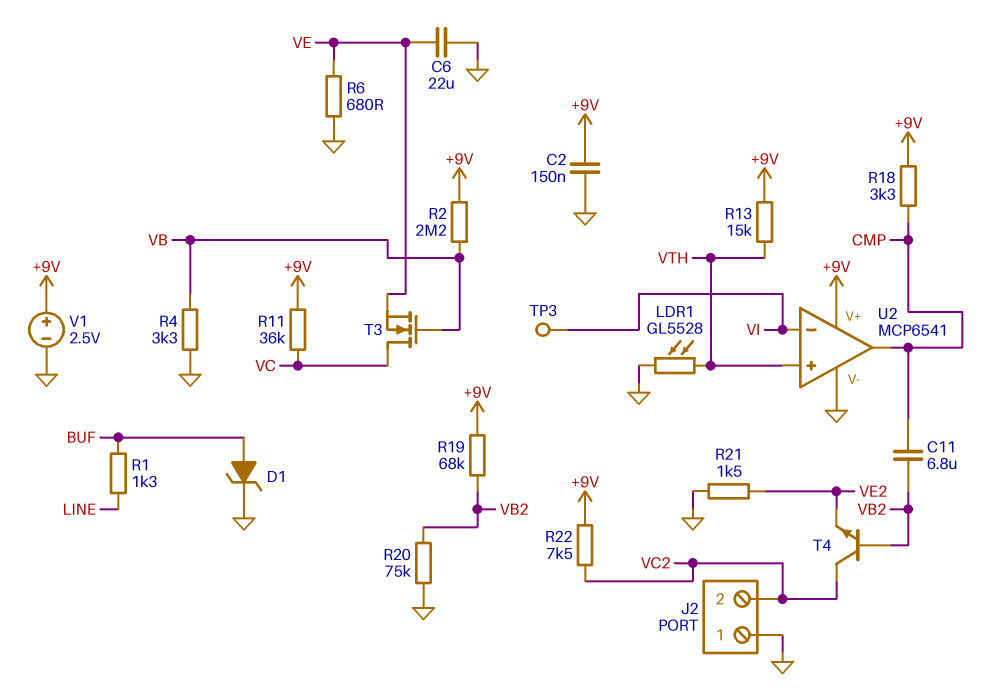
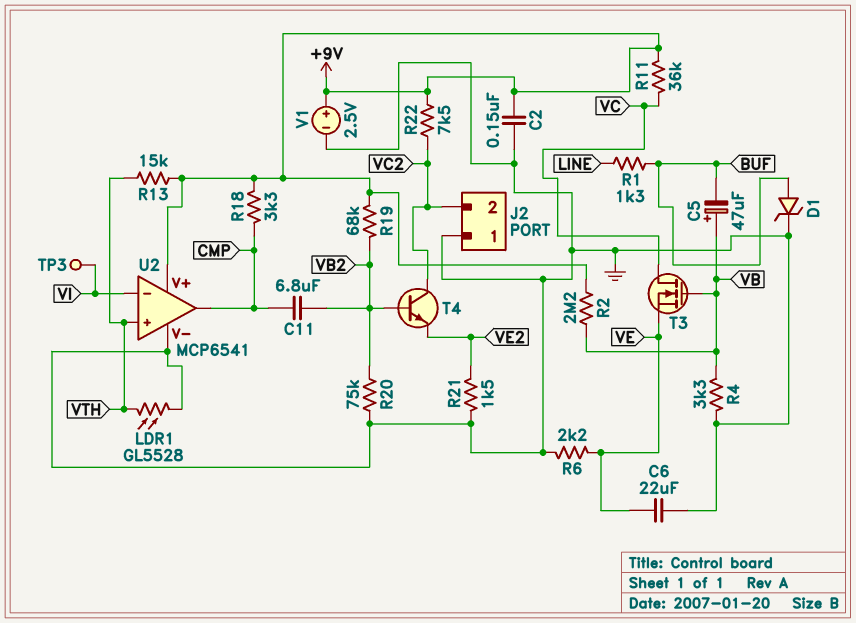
C5: none -> 47uF (plus VB, minus BUF)
R6: 680 (GND, VE) -> 2.2k (GND, VE)

